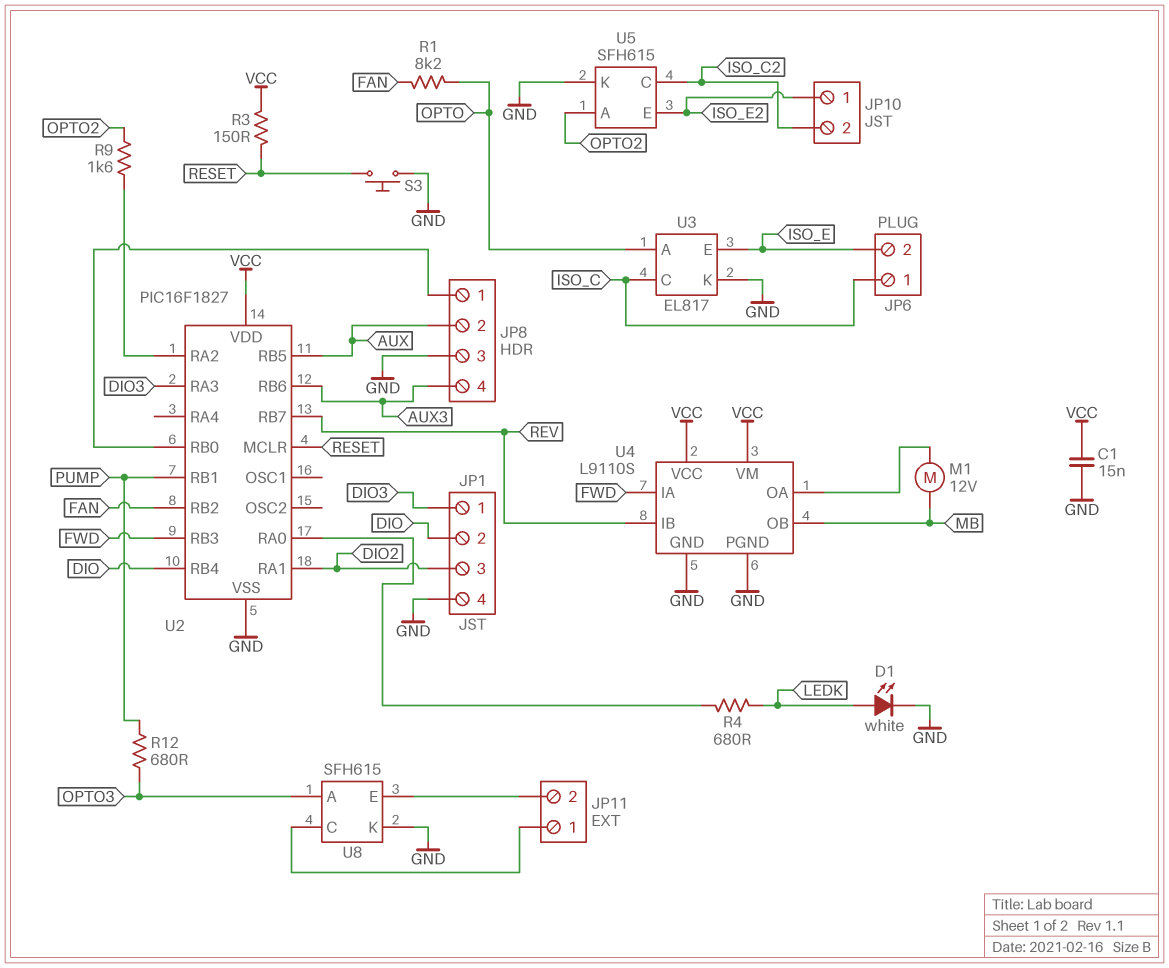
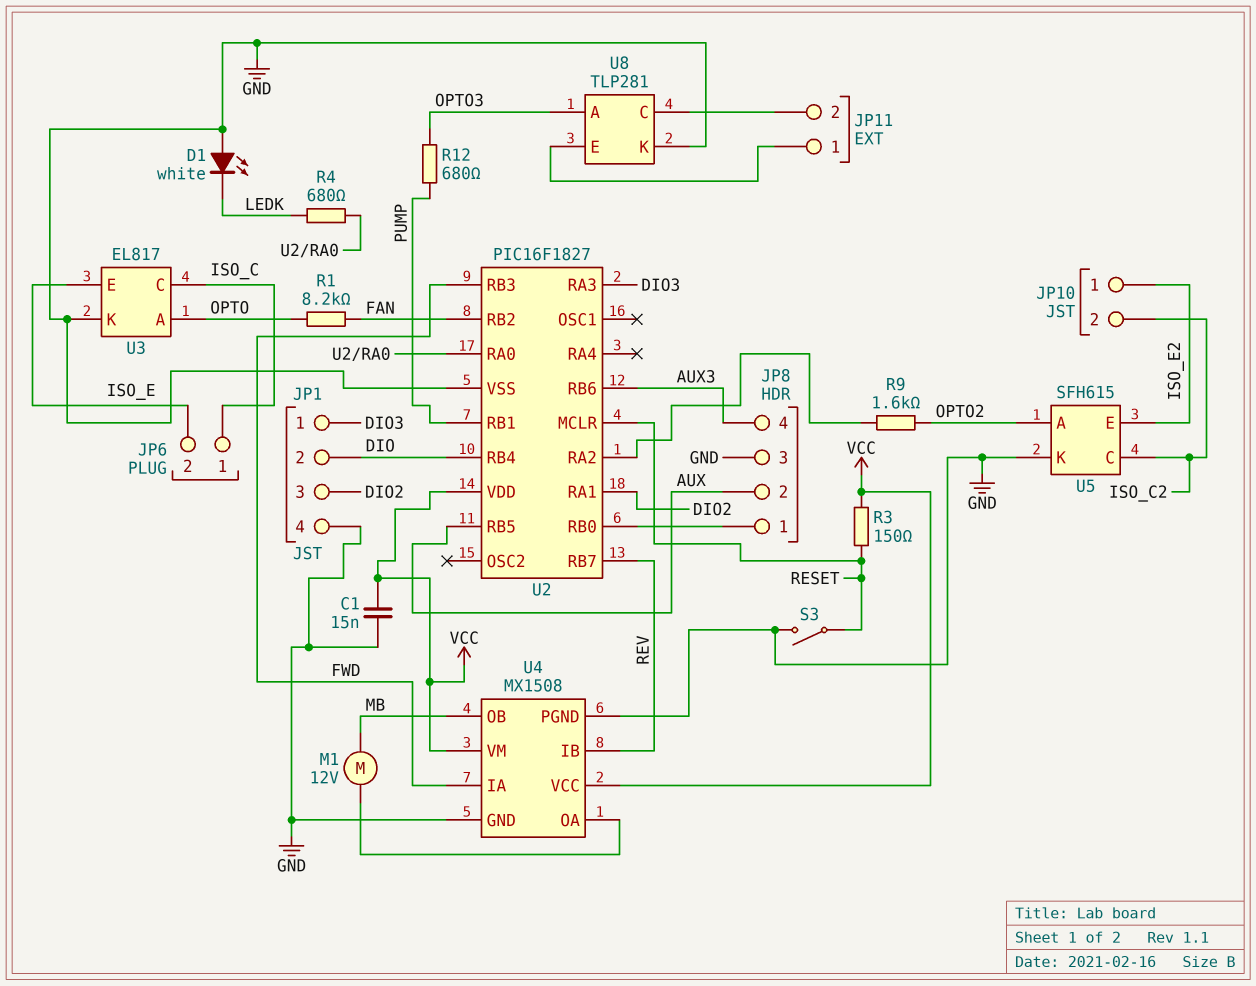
D1: LED white (A LEDK, K GND) -> LED white (A GND, K LEDK)
S3: button (GND, RESET) -> switch (GND, RESET)
U4: L9110S -> MX1508
U8: SFH615 -> TLP281
U8 pin C: JP11/1 -> JP11/2
U8 pin E: JP11/2 -> JP11/1

